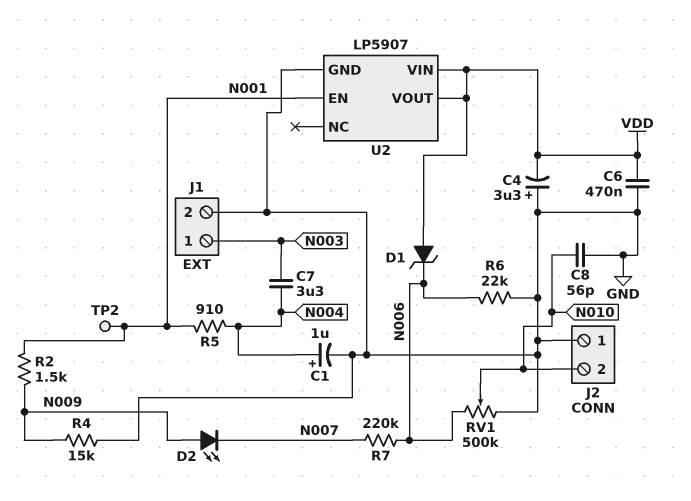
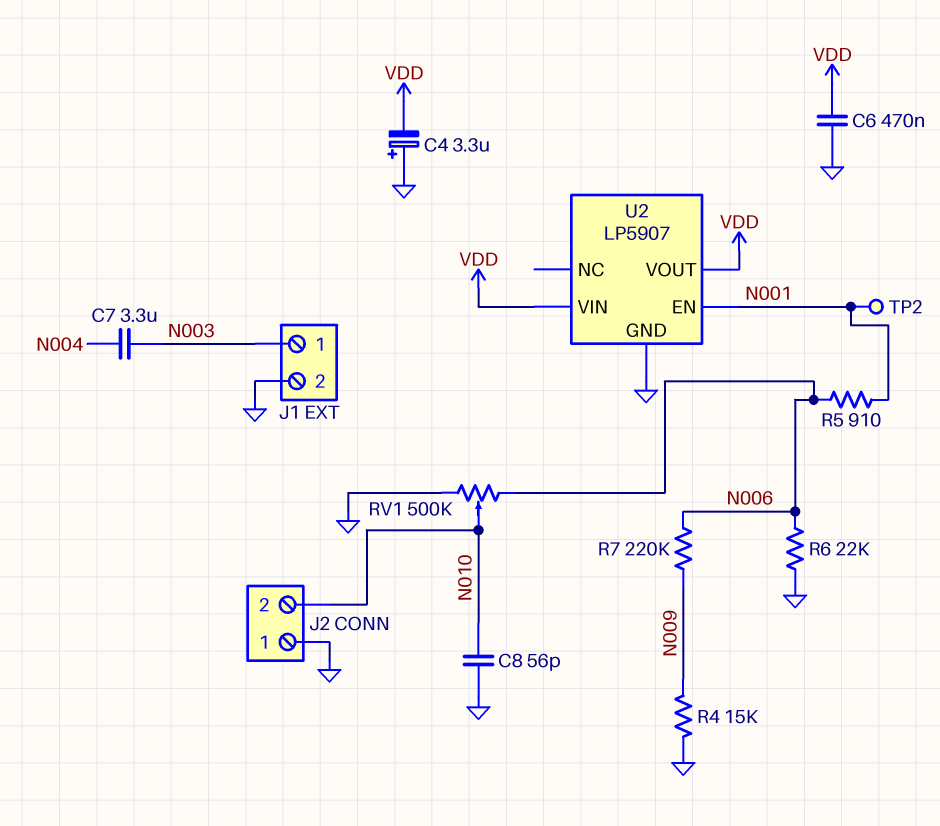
C1: 1uF (plus N004, minus GND) -> none
D1: zener (A VDD, K N006) -> none
D2: LED (A N009, K N007) -> none
R2: 1.5k (N001, N009) -> none
R5: 910 (N001, N004) -> 910 (N001, N006)
R7: 220k (N006, N007) -> 220k (N006, N009)

